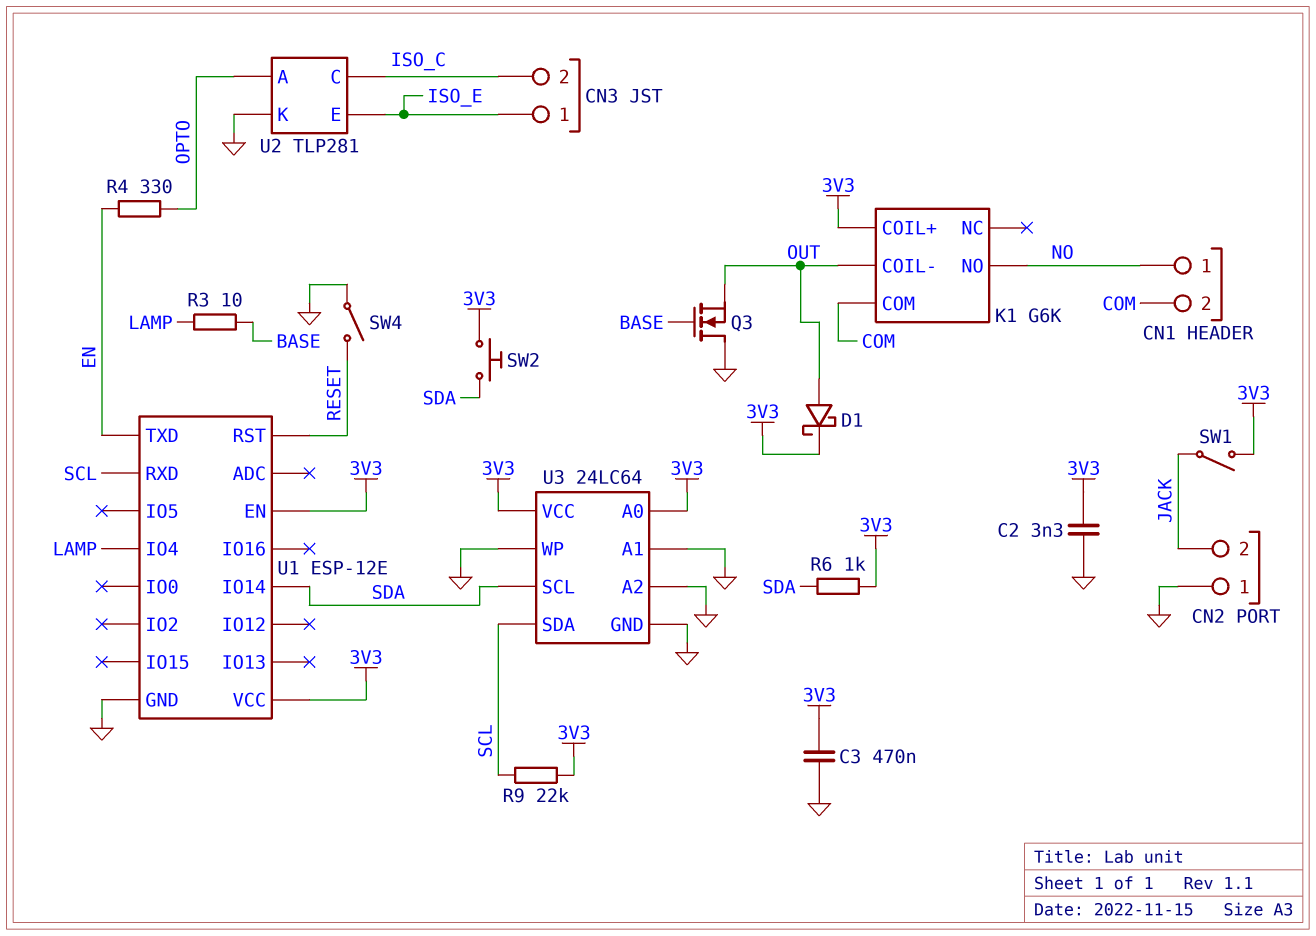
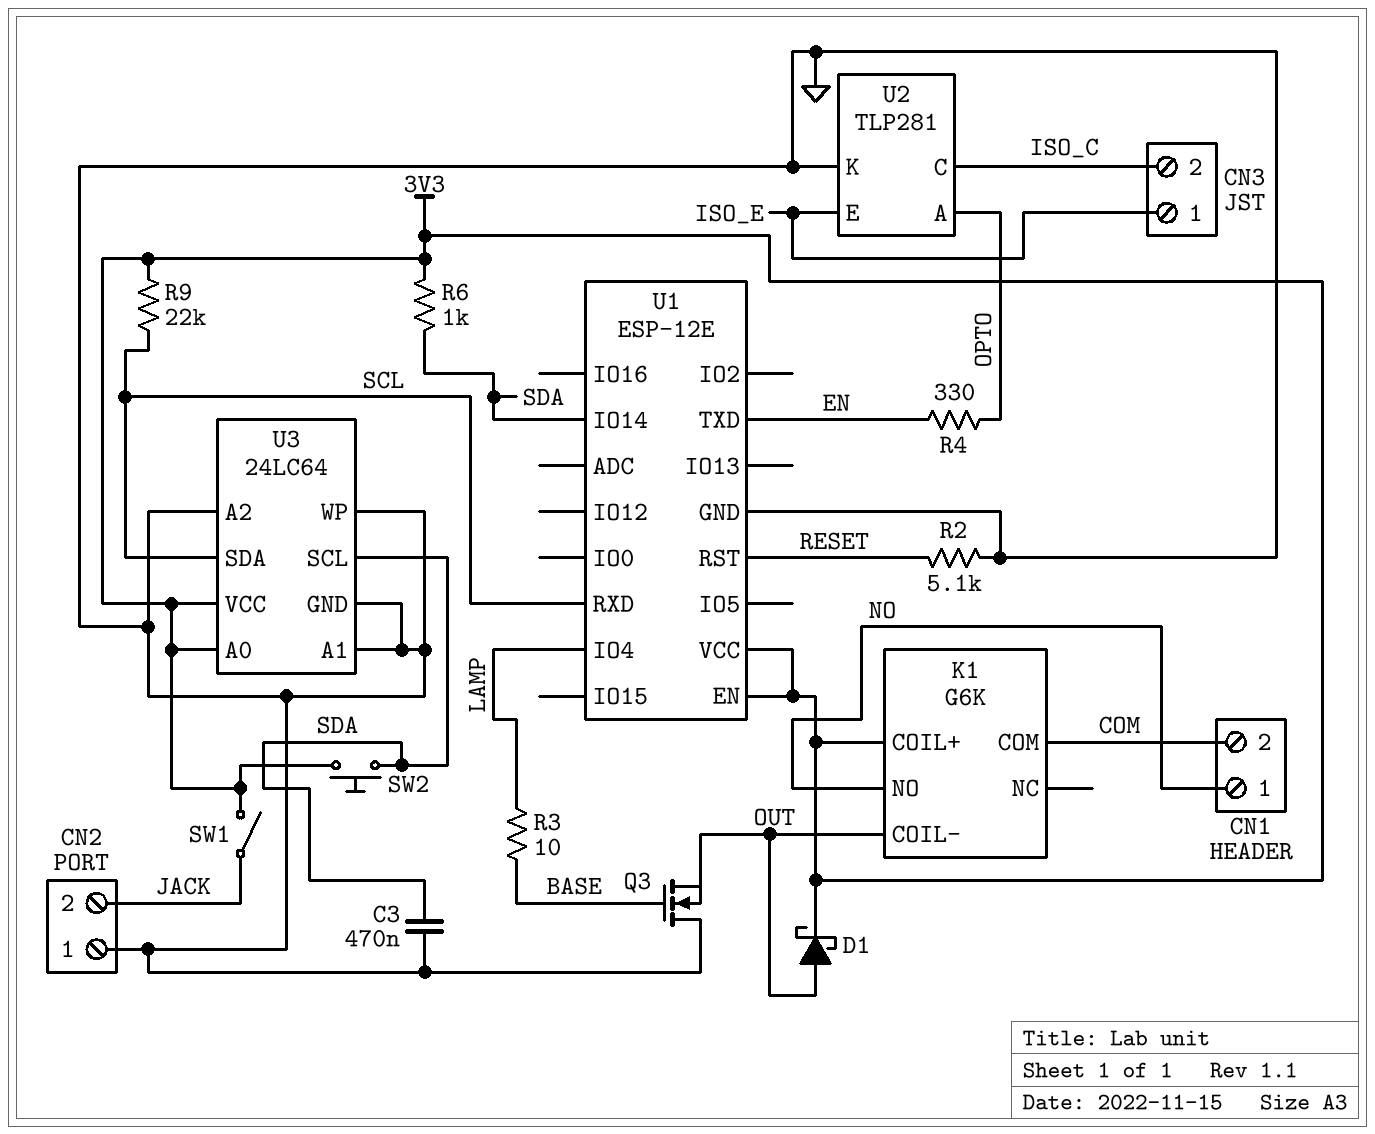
C2: 3.3nF (3V3, GND) -> none
C3: 470nF (3V3, GND) -> 470nF (GND, SDA)
R2: none -> 5.1k (GND, RESET)
SW4: switch (GND, RESET) -> none

